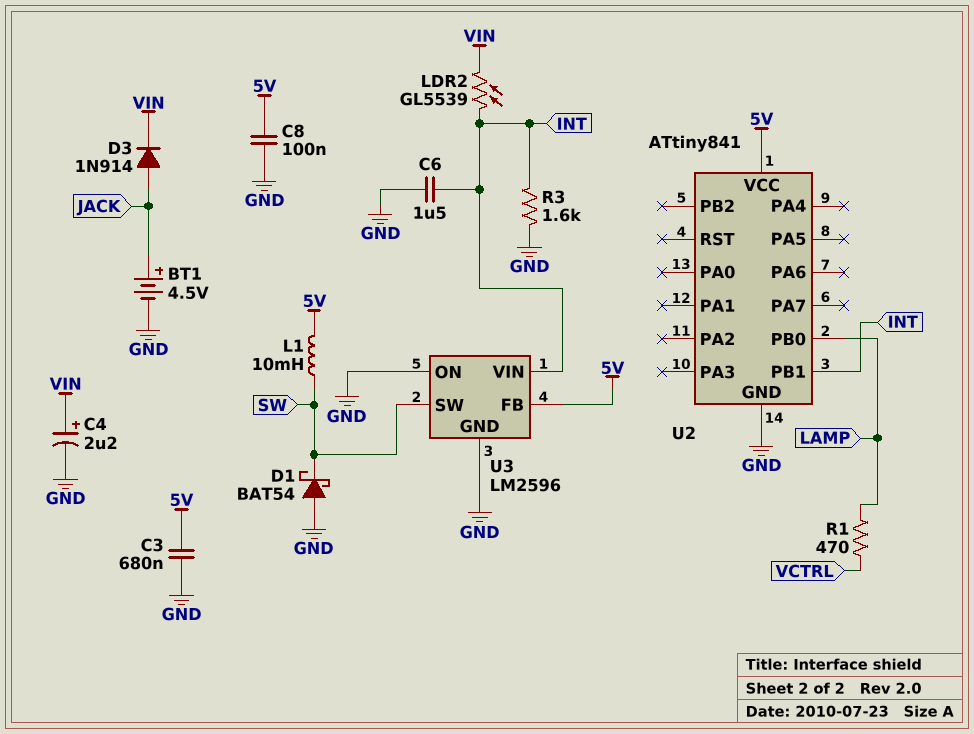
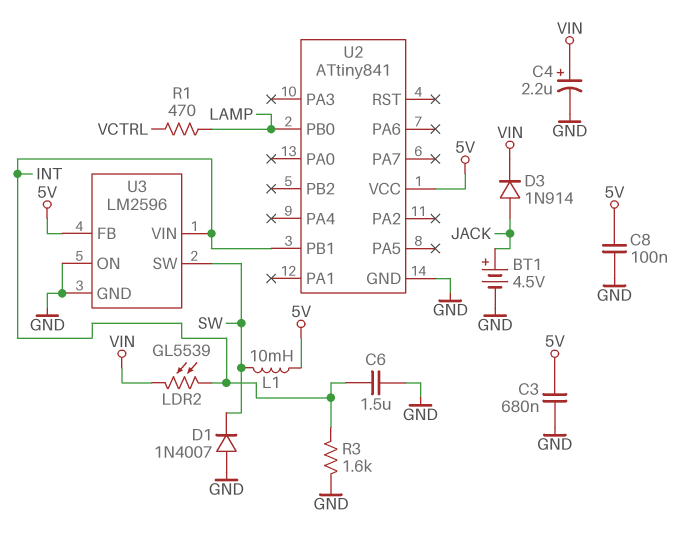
D1: schottky BAT54 (A GND, K SW) -> diode 1N4007 (A GND, K SW)

